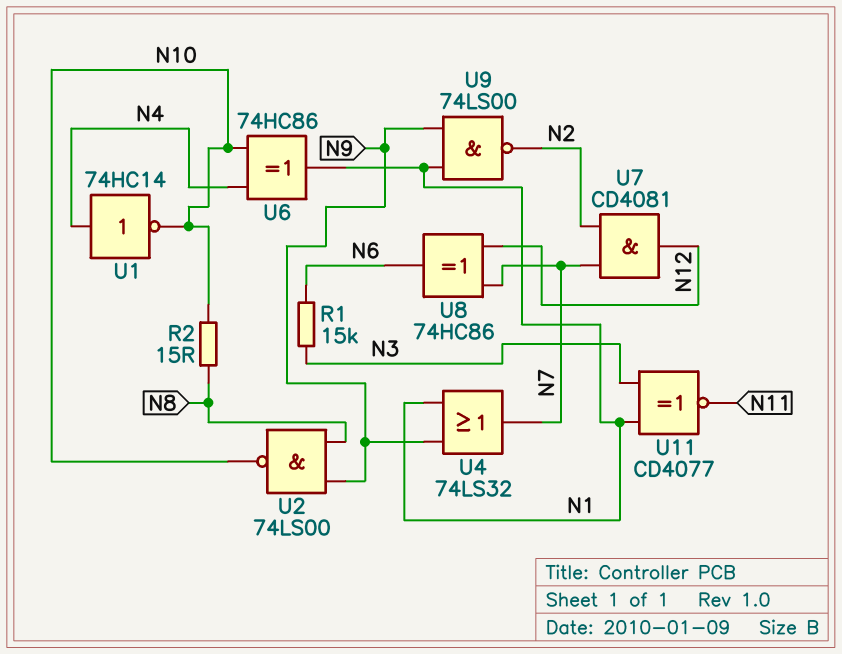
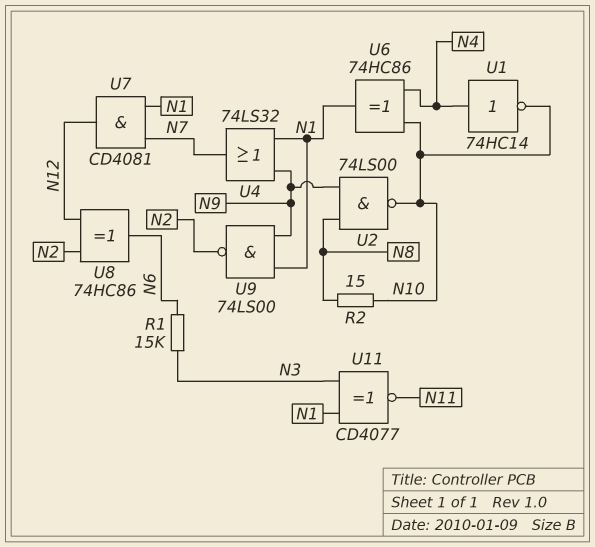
U7: AND CD4081 (in N2, in N7, out N12) -> AND CD4081 (in N1, in N7, out N12)
U8: XOR 74HC86 (in N7, in N12, out N6) -> XOR 74HC86 (in N2, in N12, out N6)

